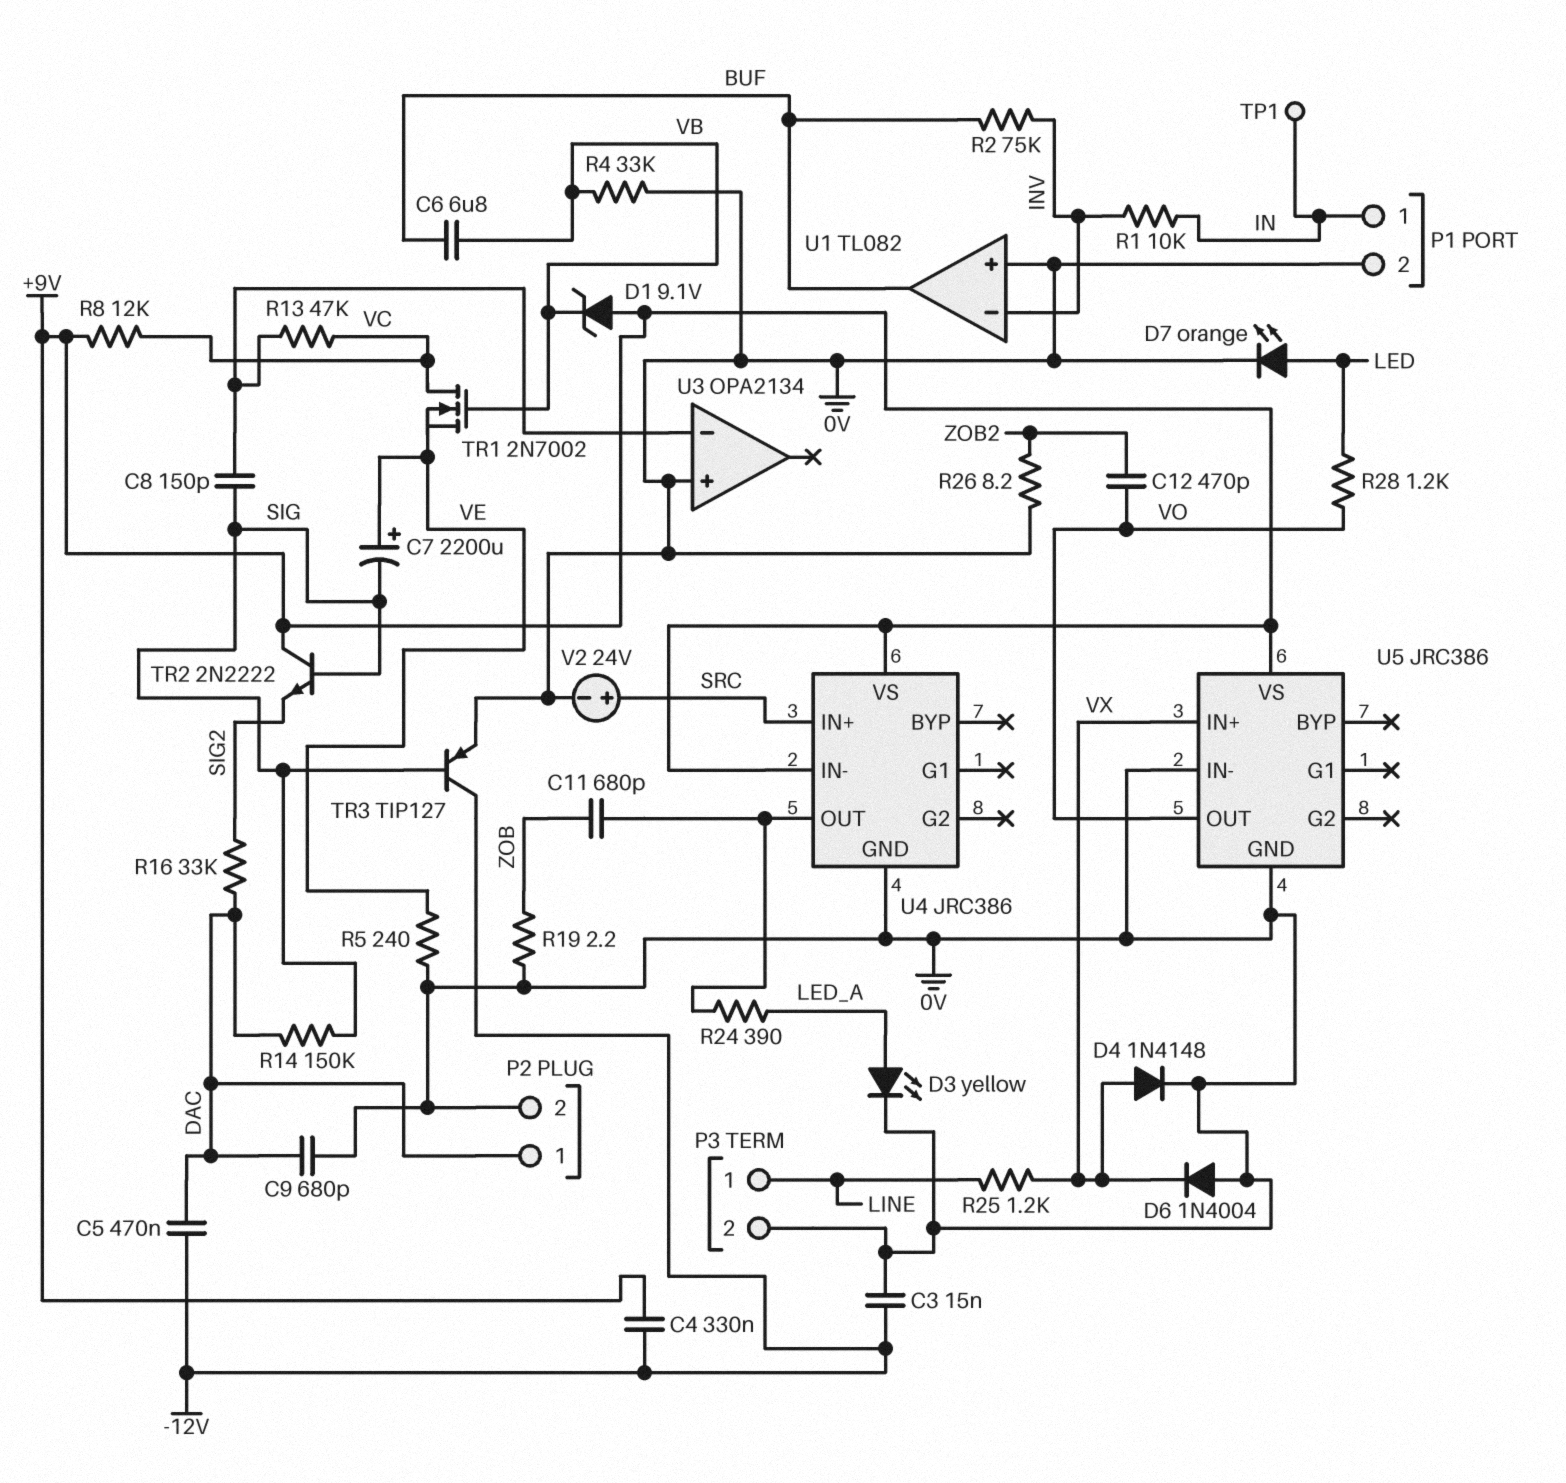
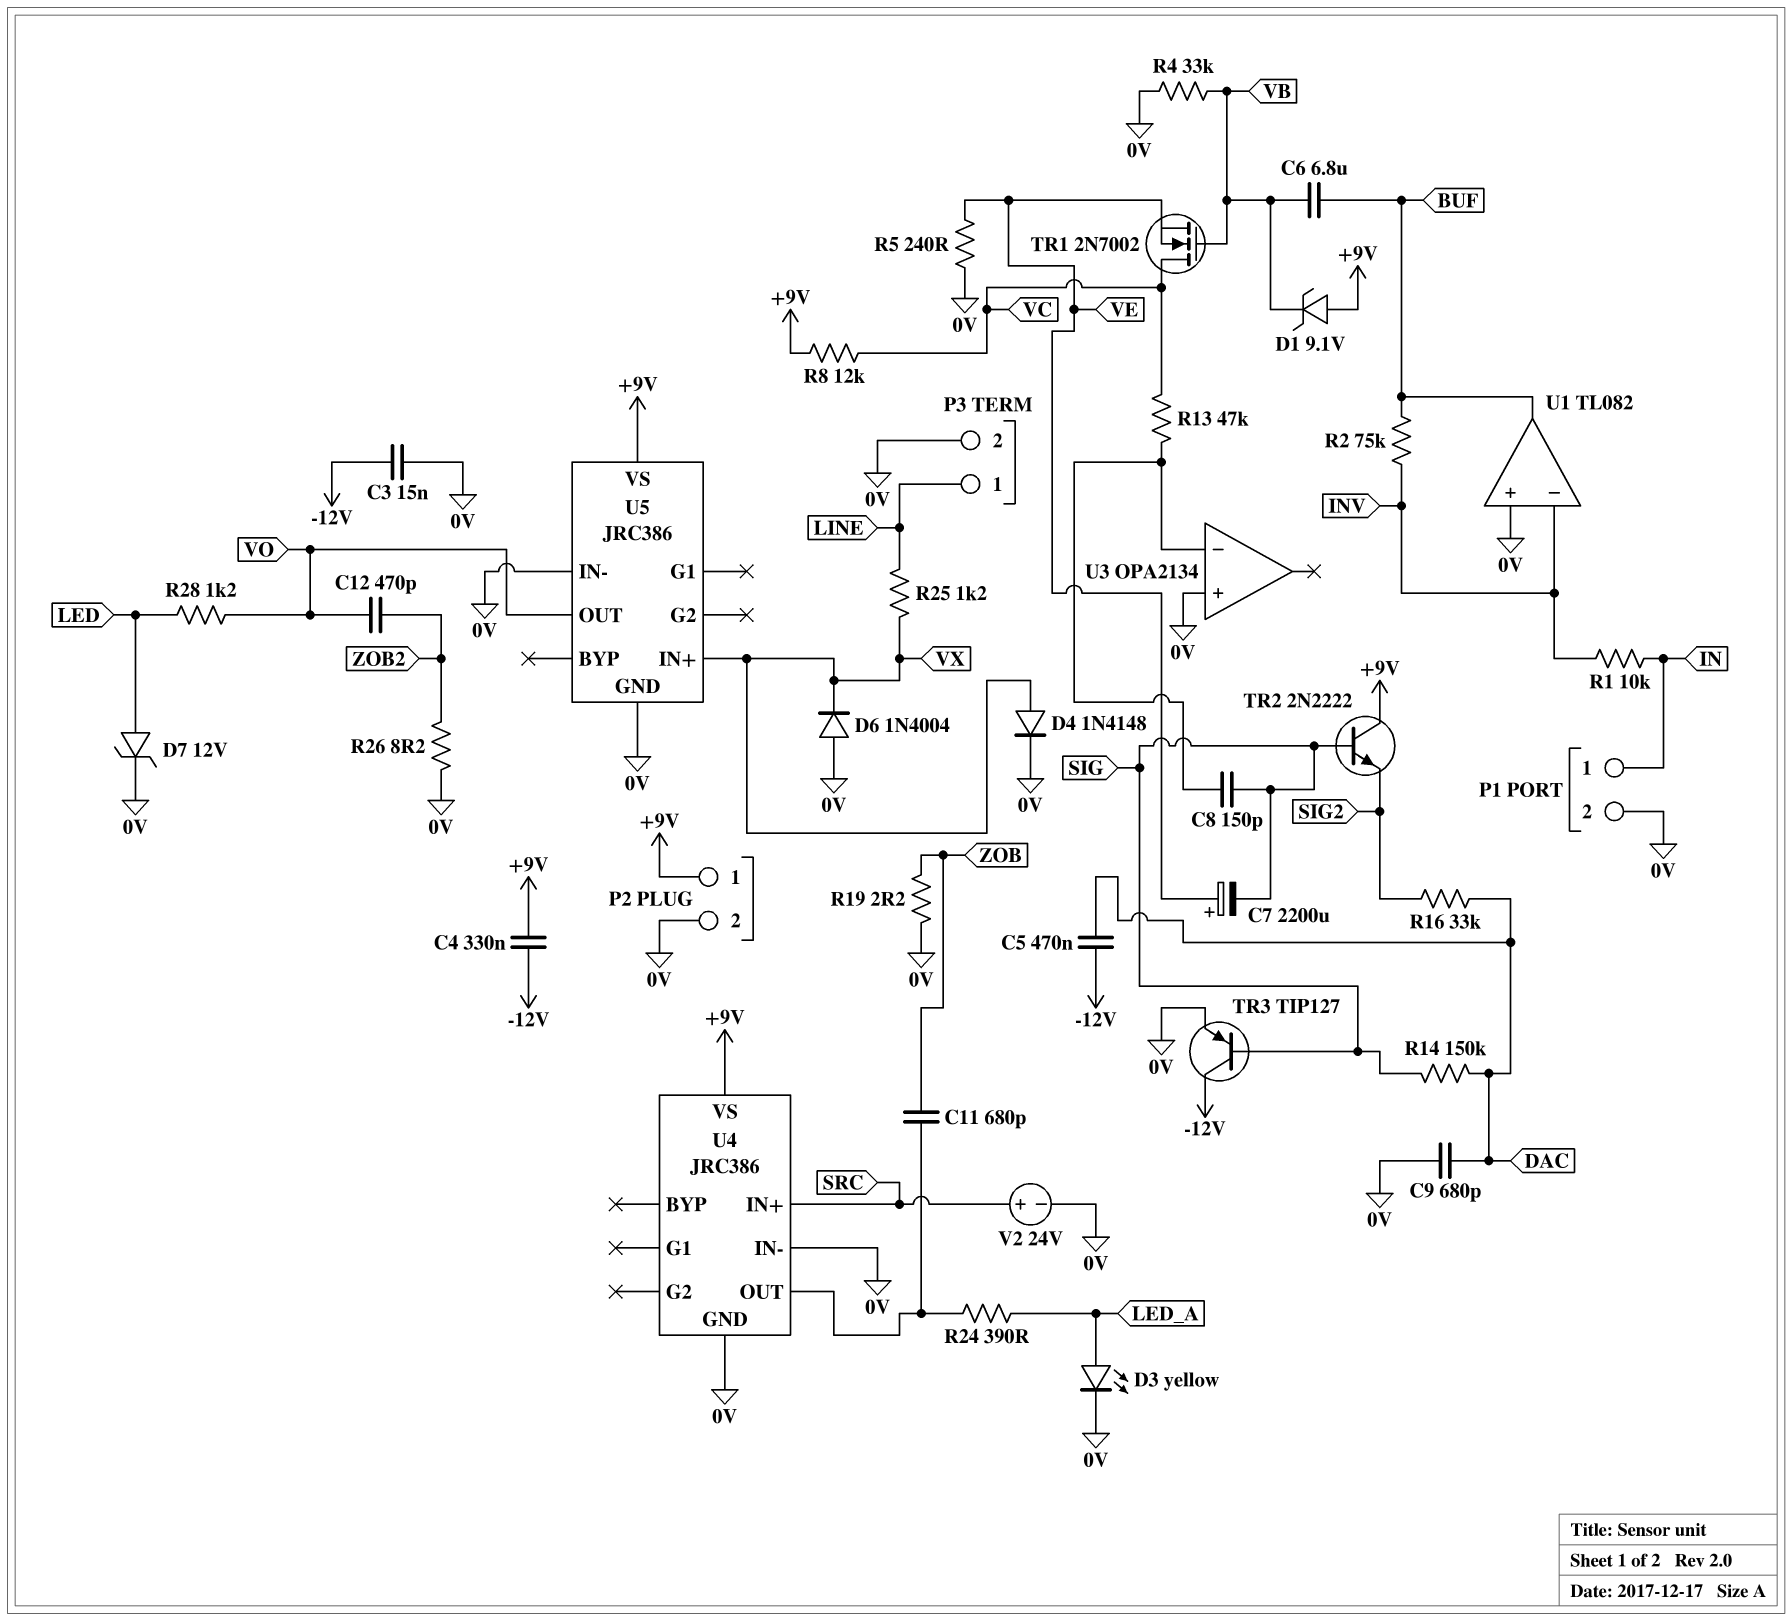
D7: LED orange (A LED, K 0V) -> zener 12V (A LED, K 0V)
P2 pin 1: DAC -> +9V
TP1: test point (IN) -> none
U4 pin IN-: +9V -> 0V

